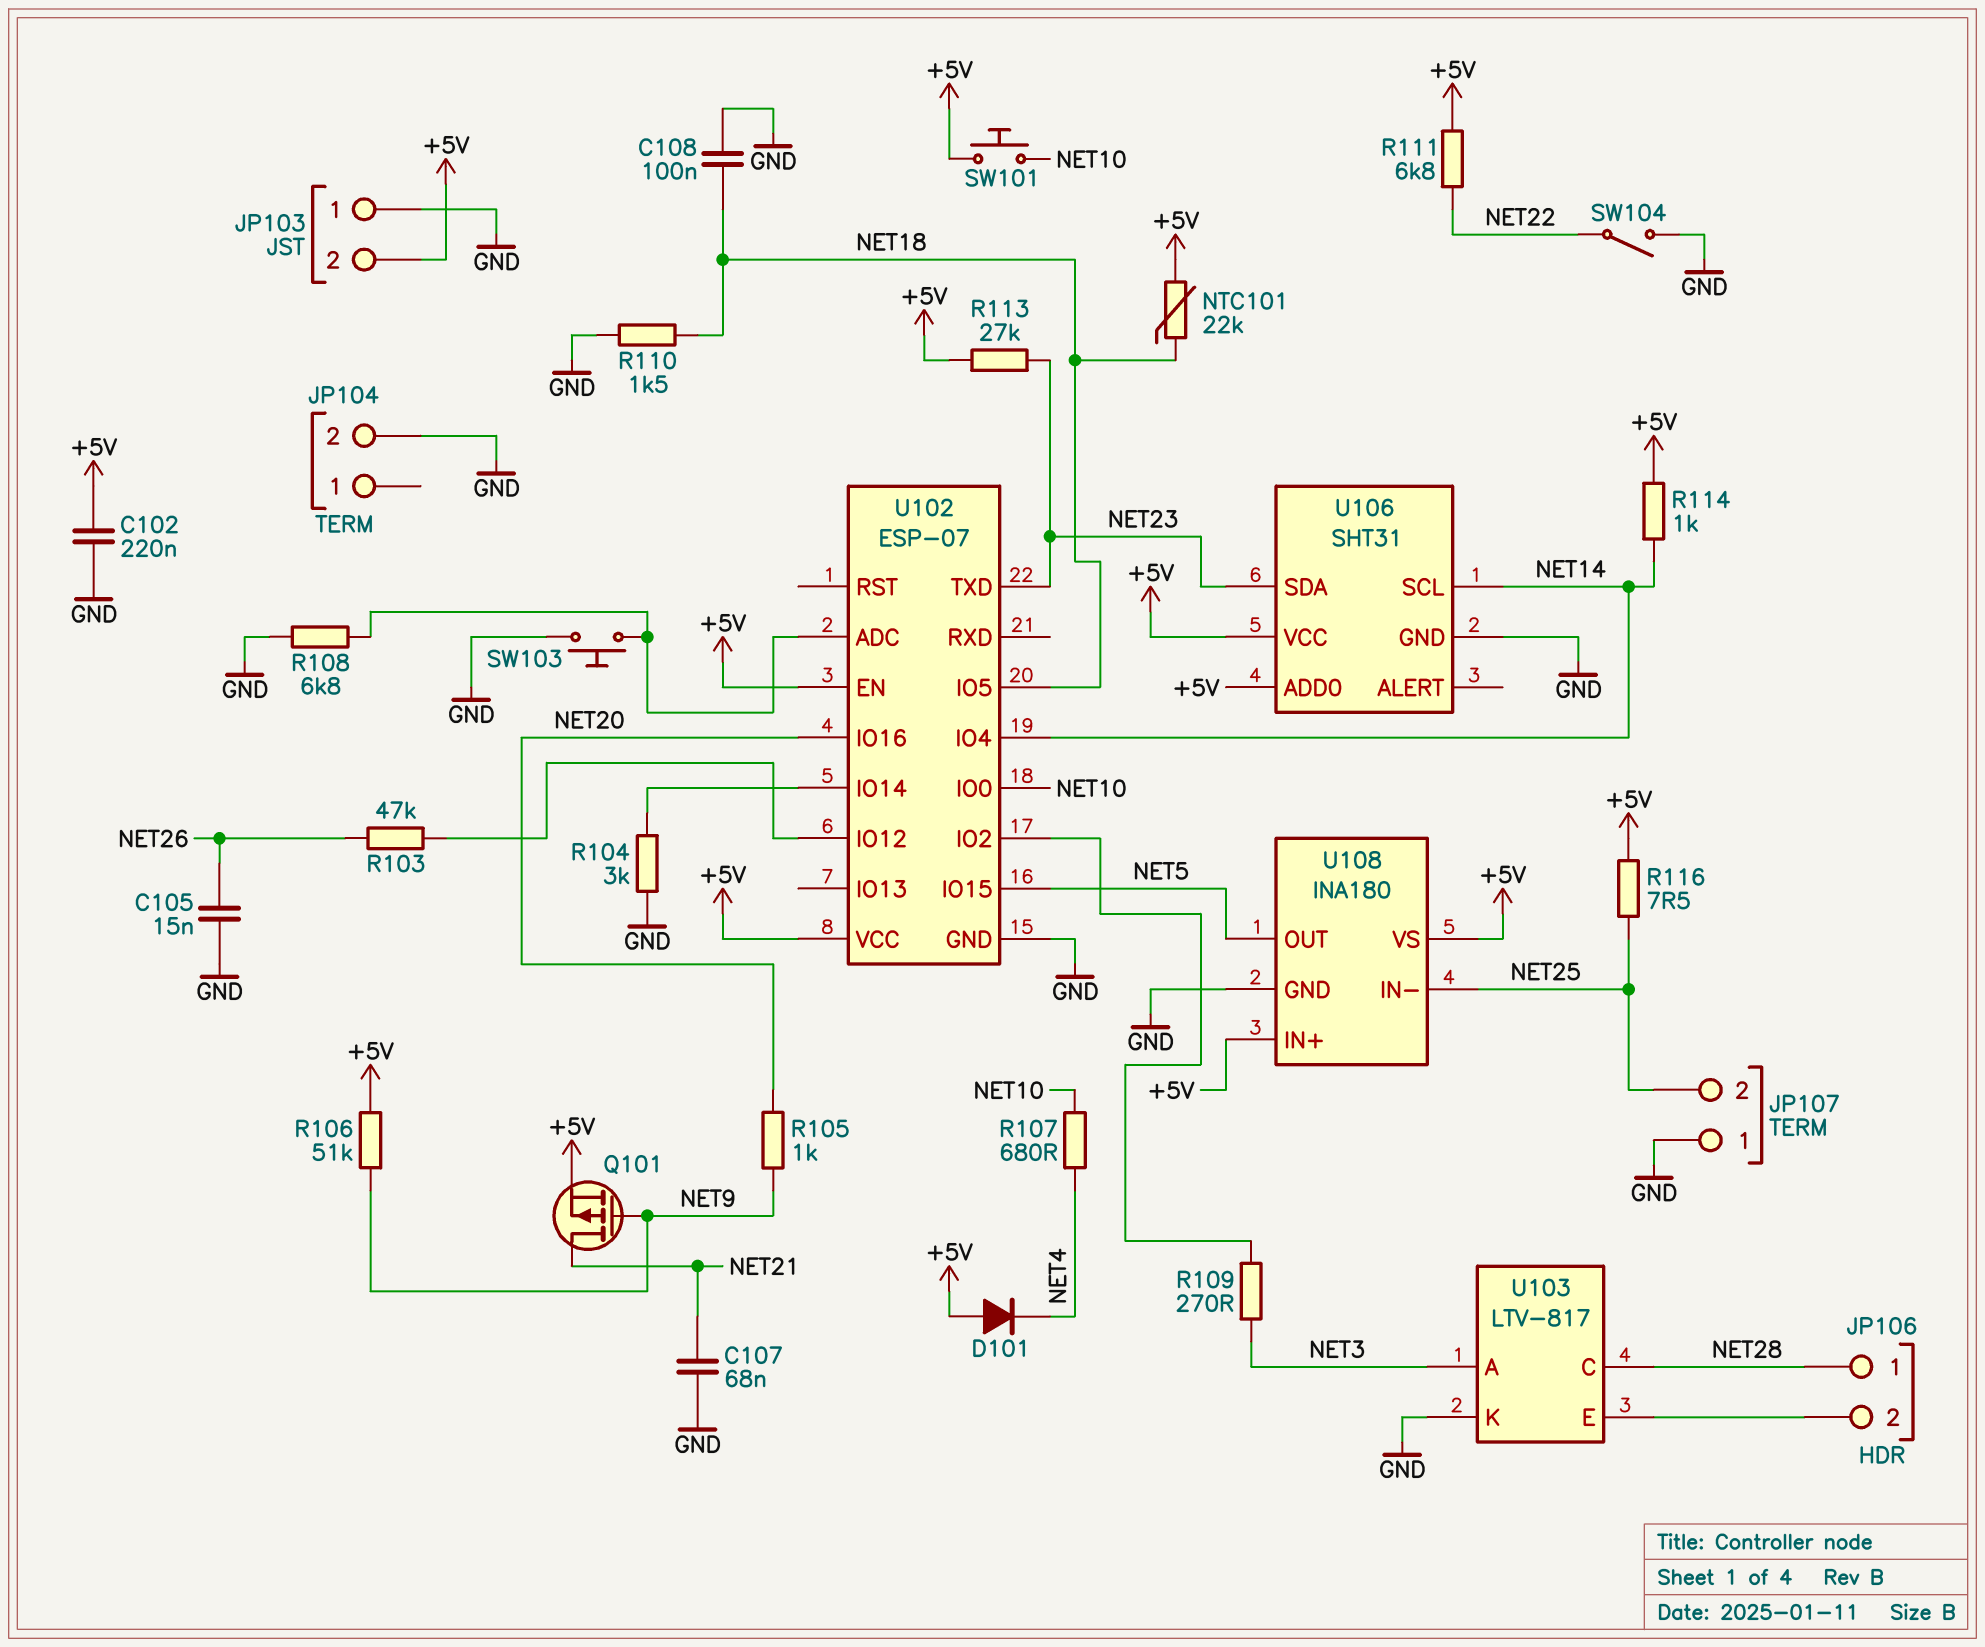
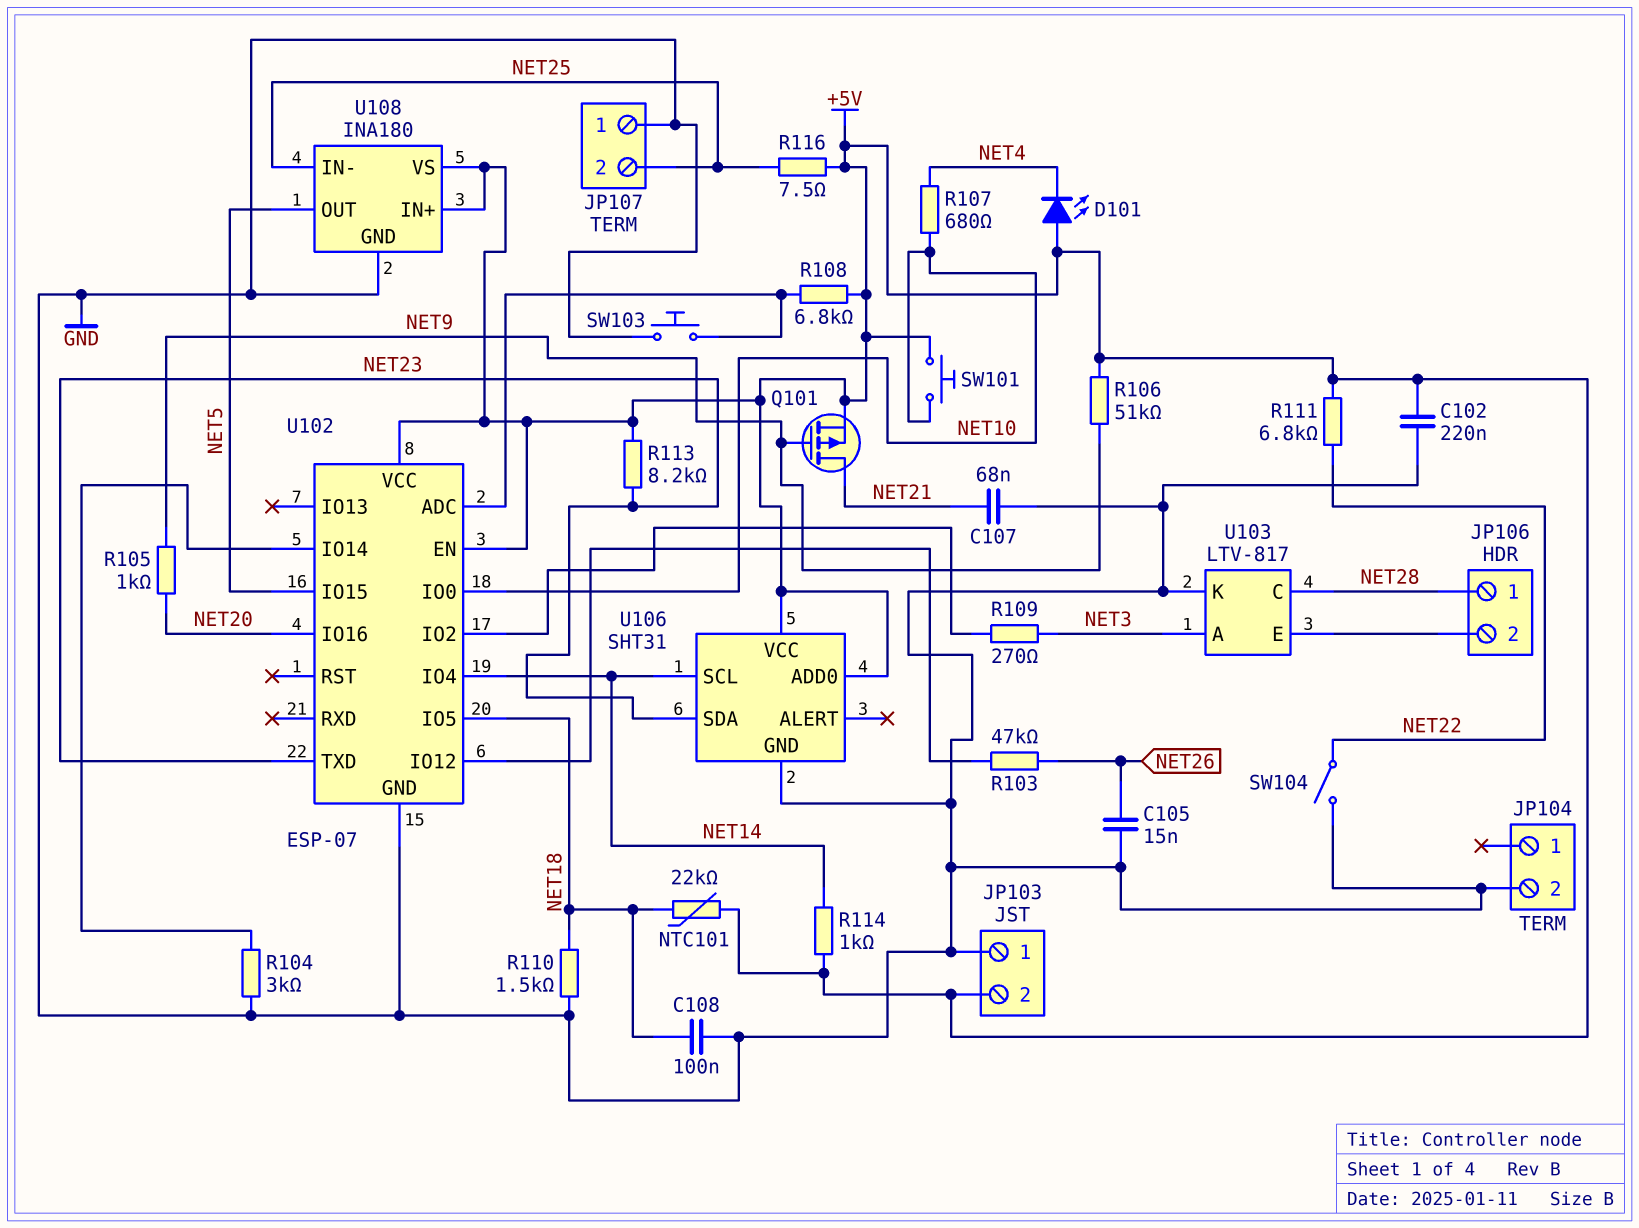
D101: diode (A +5V, K NET4) -> LED (A +5V, K NET4)
R108: 6.8k (GND, U102/ADC) -> 6.8k (+5V, U102/ADC)
R113: 27k (+5V, NET23) -> 8.2k (+5V, NET23)

